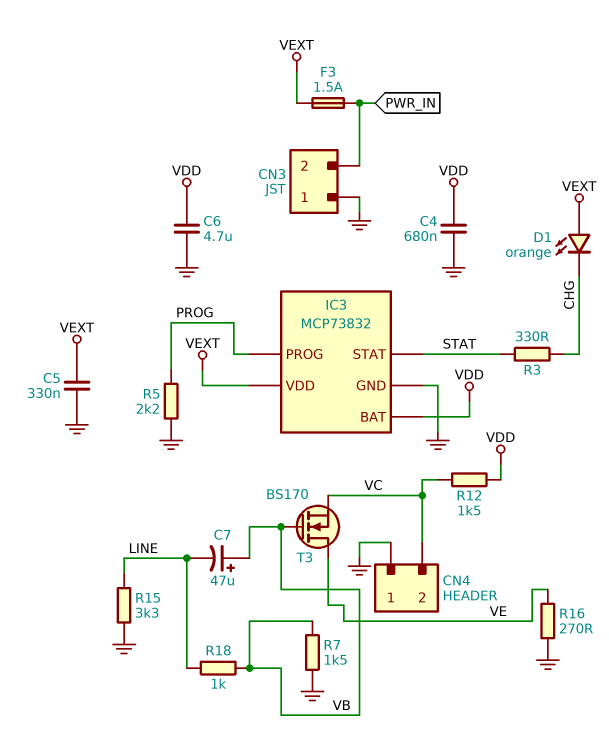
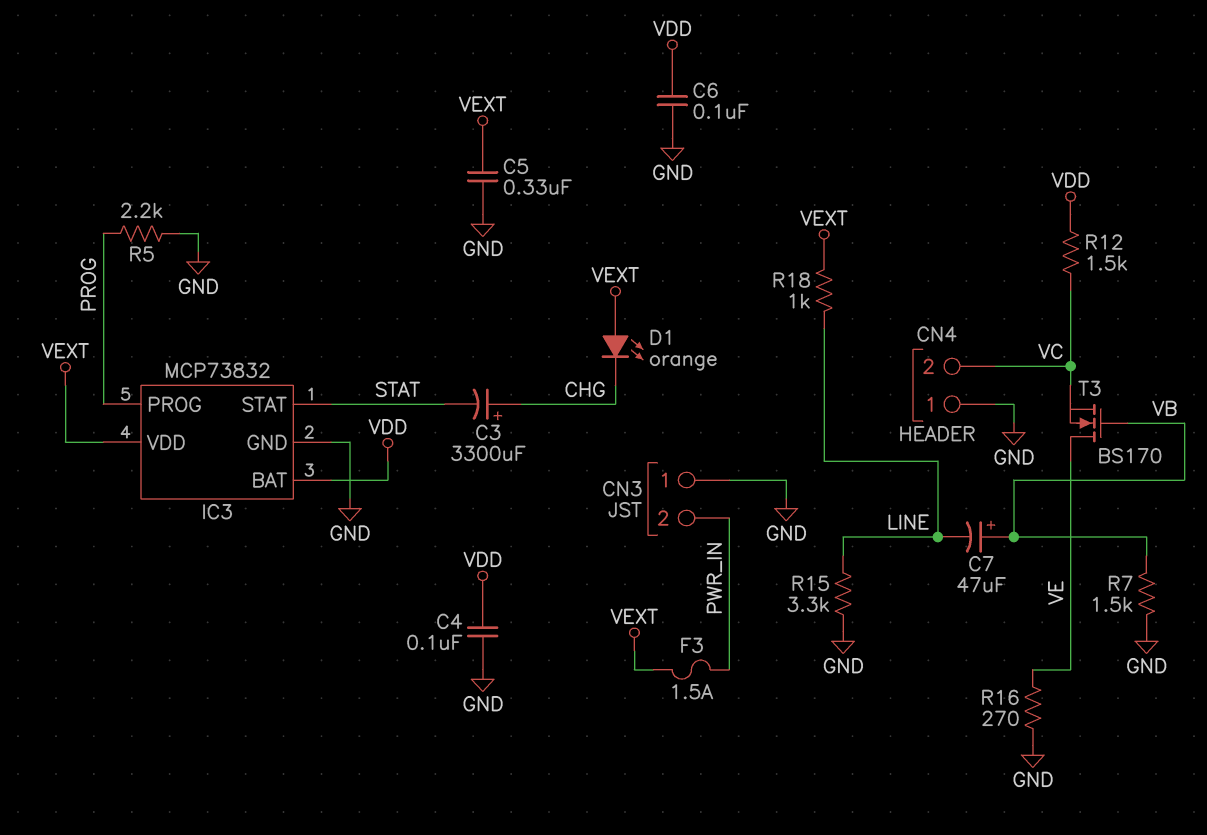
C3: none -> 3300uF (plus CHG, minus STAT)
C4: 680nF (GND, VDD) -> 100nF (GND, VDD)
C6: 4.7uF (GND, VDD) -> 100nF (GND, VDD)
R3: 330 (CHG, STAT) -> none
R18: 1k (LINE, VB) -> 1k (LINE, VEXT)

